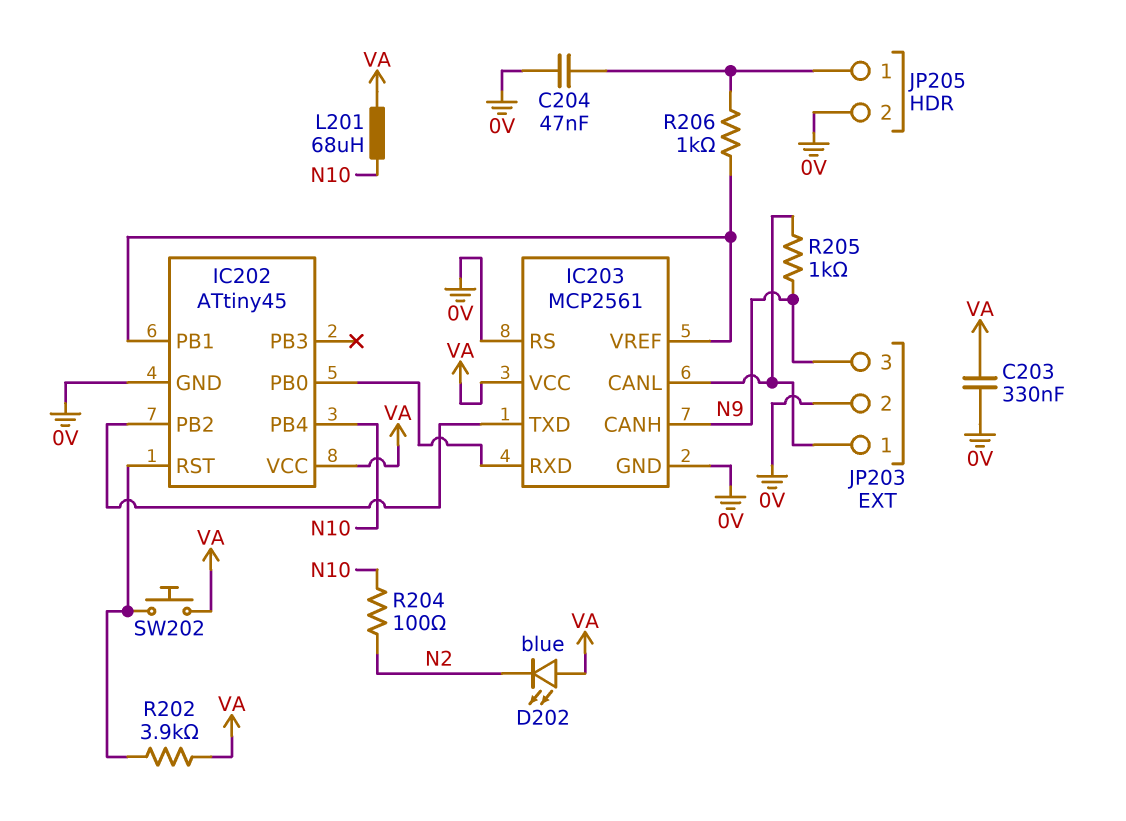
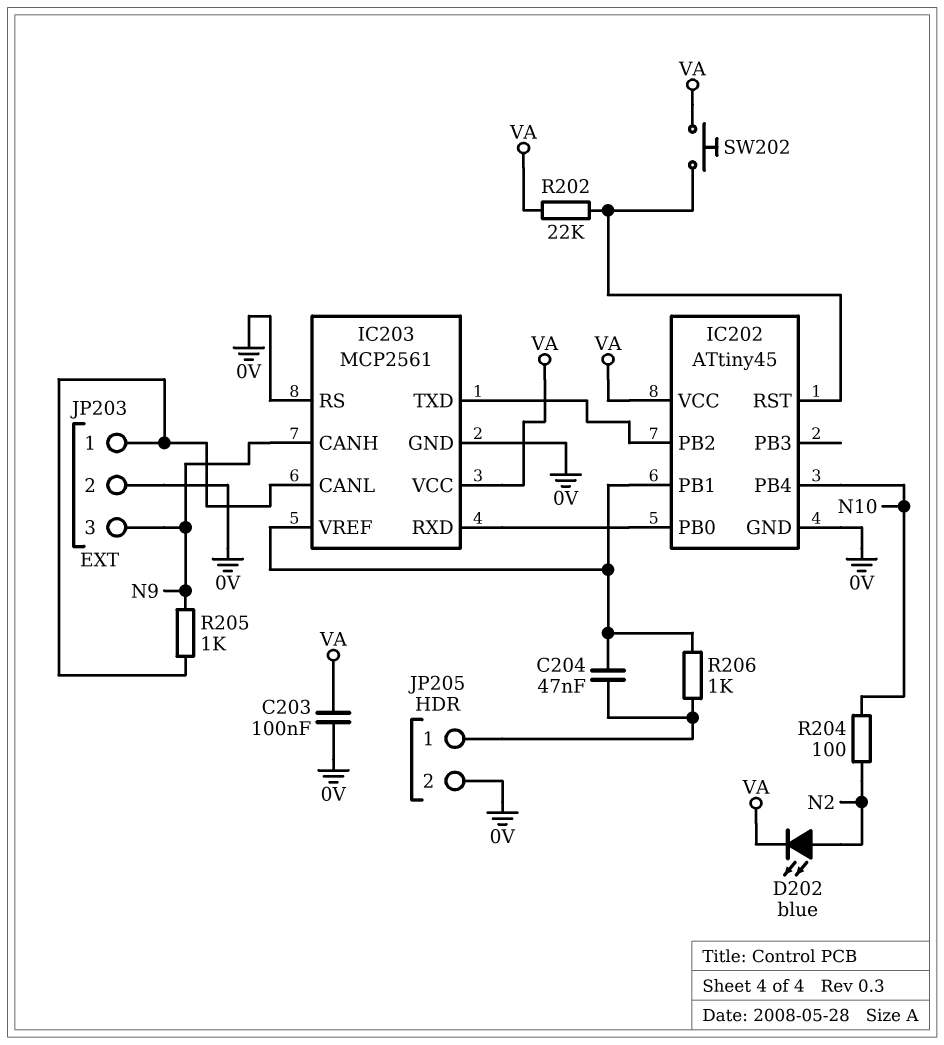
C203: 330nF (0V, VA) -> 100nF (0V, VA)
C204: 47nF (0V, JP205/1) -> 47nF (IC202/PB1, JP205/1)
D202: LED blue (A VA, K N2) -> LED blue (A N2, K VA)
L201: 68uH (N10, VA) -> none
R202: 3.9k (IC202/RST, VA) -> 22k (IC202/RST, VA)

